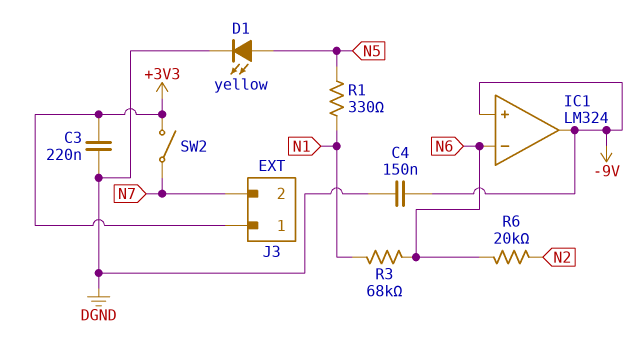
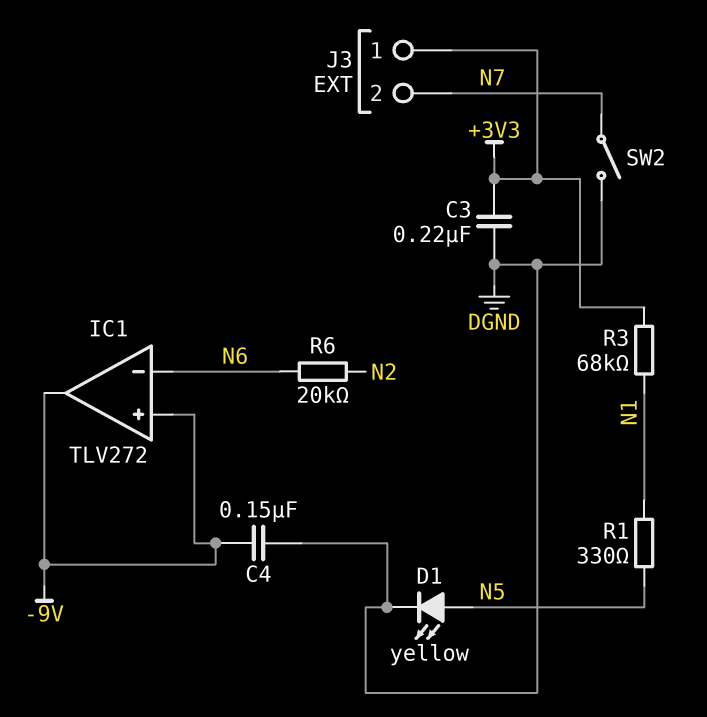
IC1: LM324 -> TLV272
R3: 68k (N1, N6) -> 68k (+3V3, N1)
SW2: switch (+3V3, N7) -> switch (DGND, N7)

